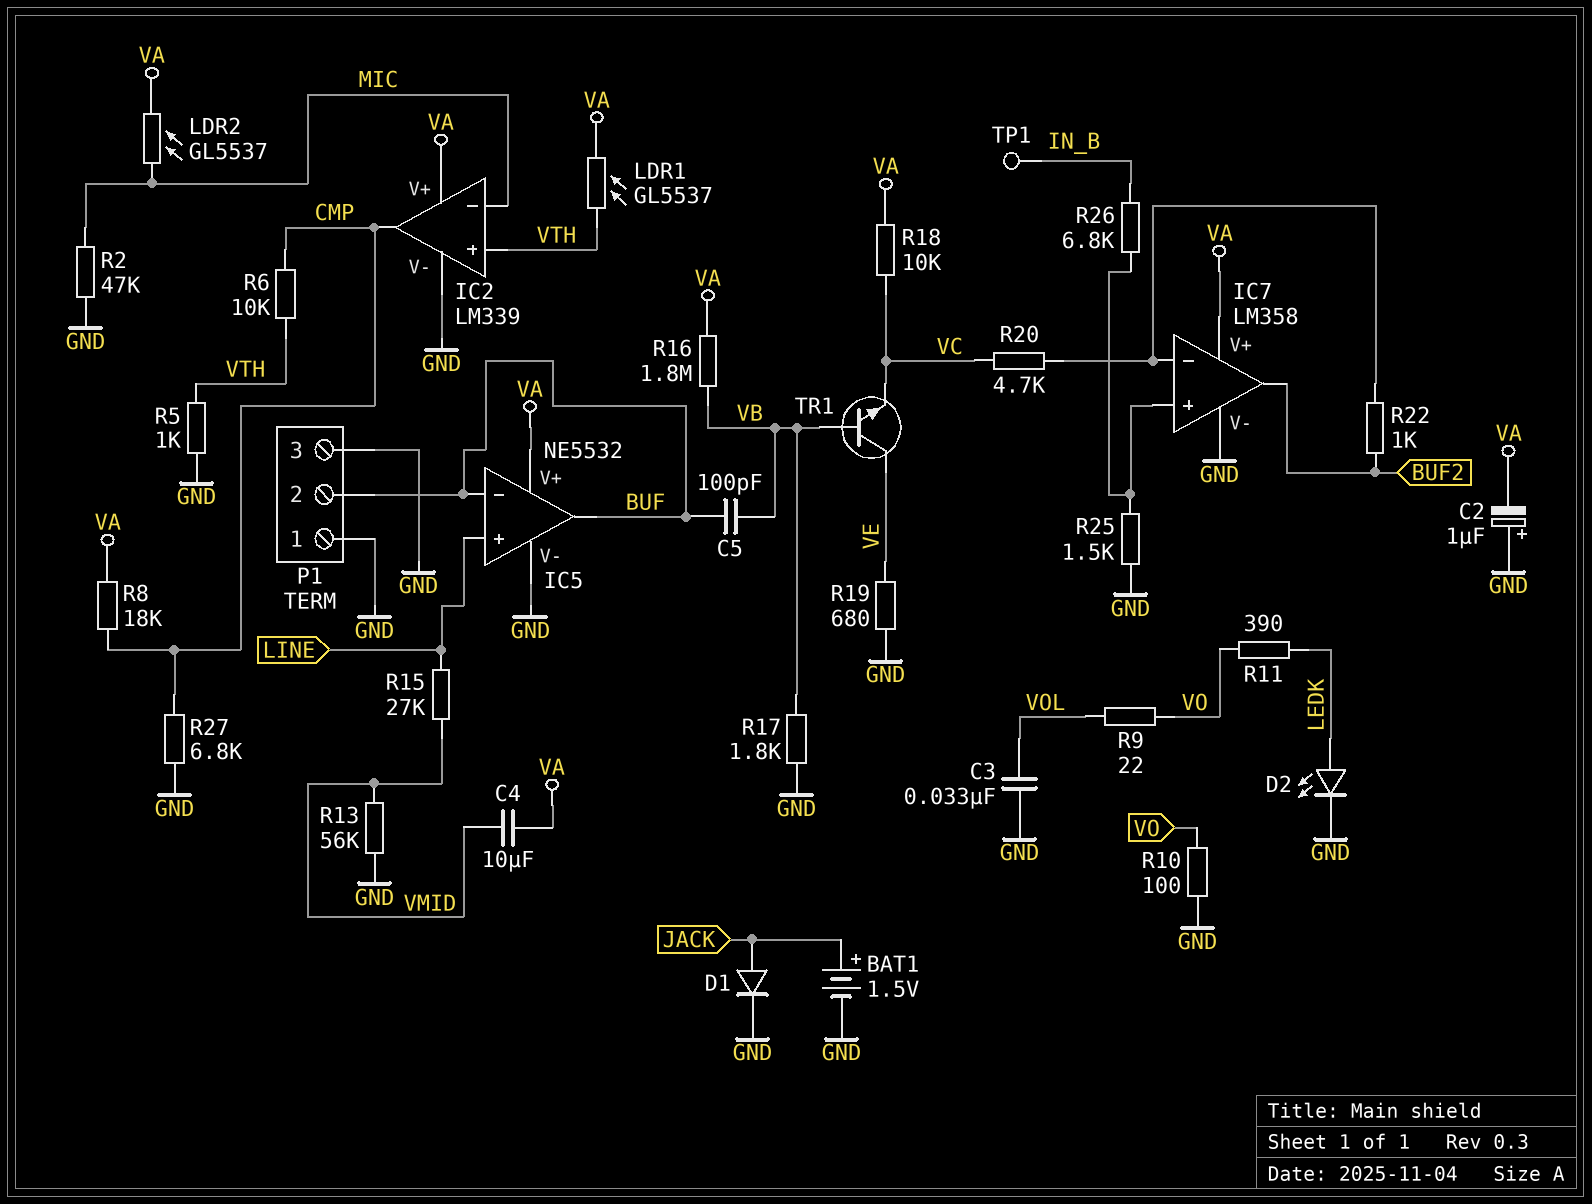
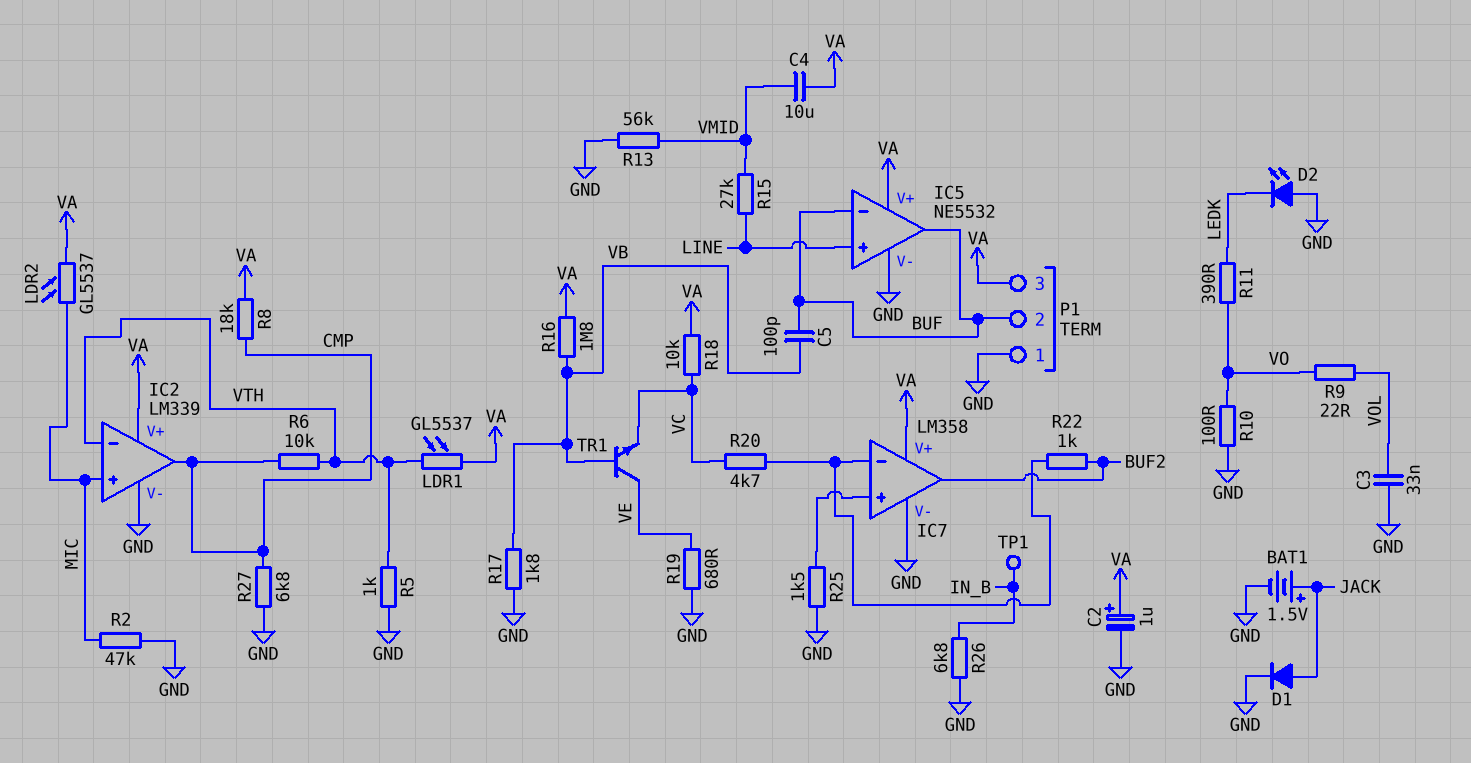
C2: 1uF (plus GND, minus VA) -> 1uF (plus VA, minus GND)
D2: LED (A LEDK, K GND) -> LED (A GND, K LEDK)
IC2 pin in+: VTH -> MIC
IC2 pin in-: MIC -> VTH
P1 pin 3: GND -> VA
R26: 6.8k (IC7/in+, IN_B) -> 6.8k (GND, IN_B)

